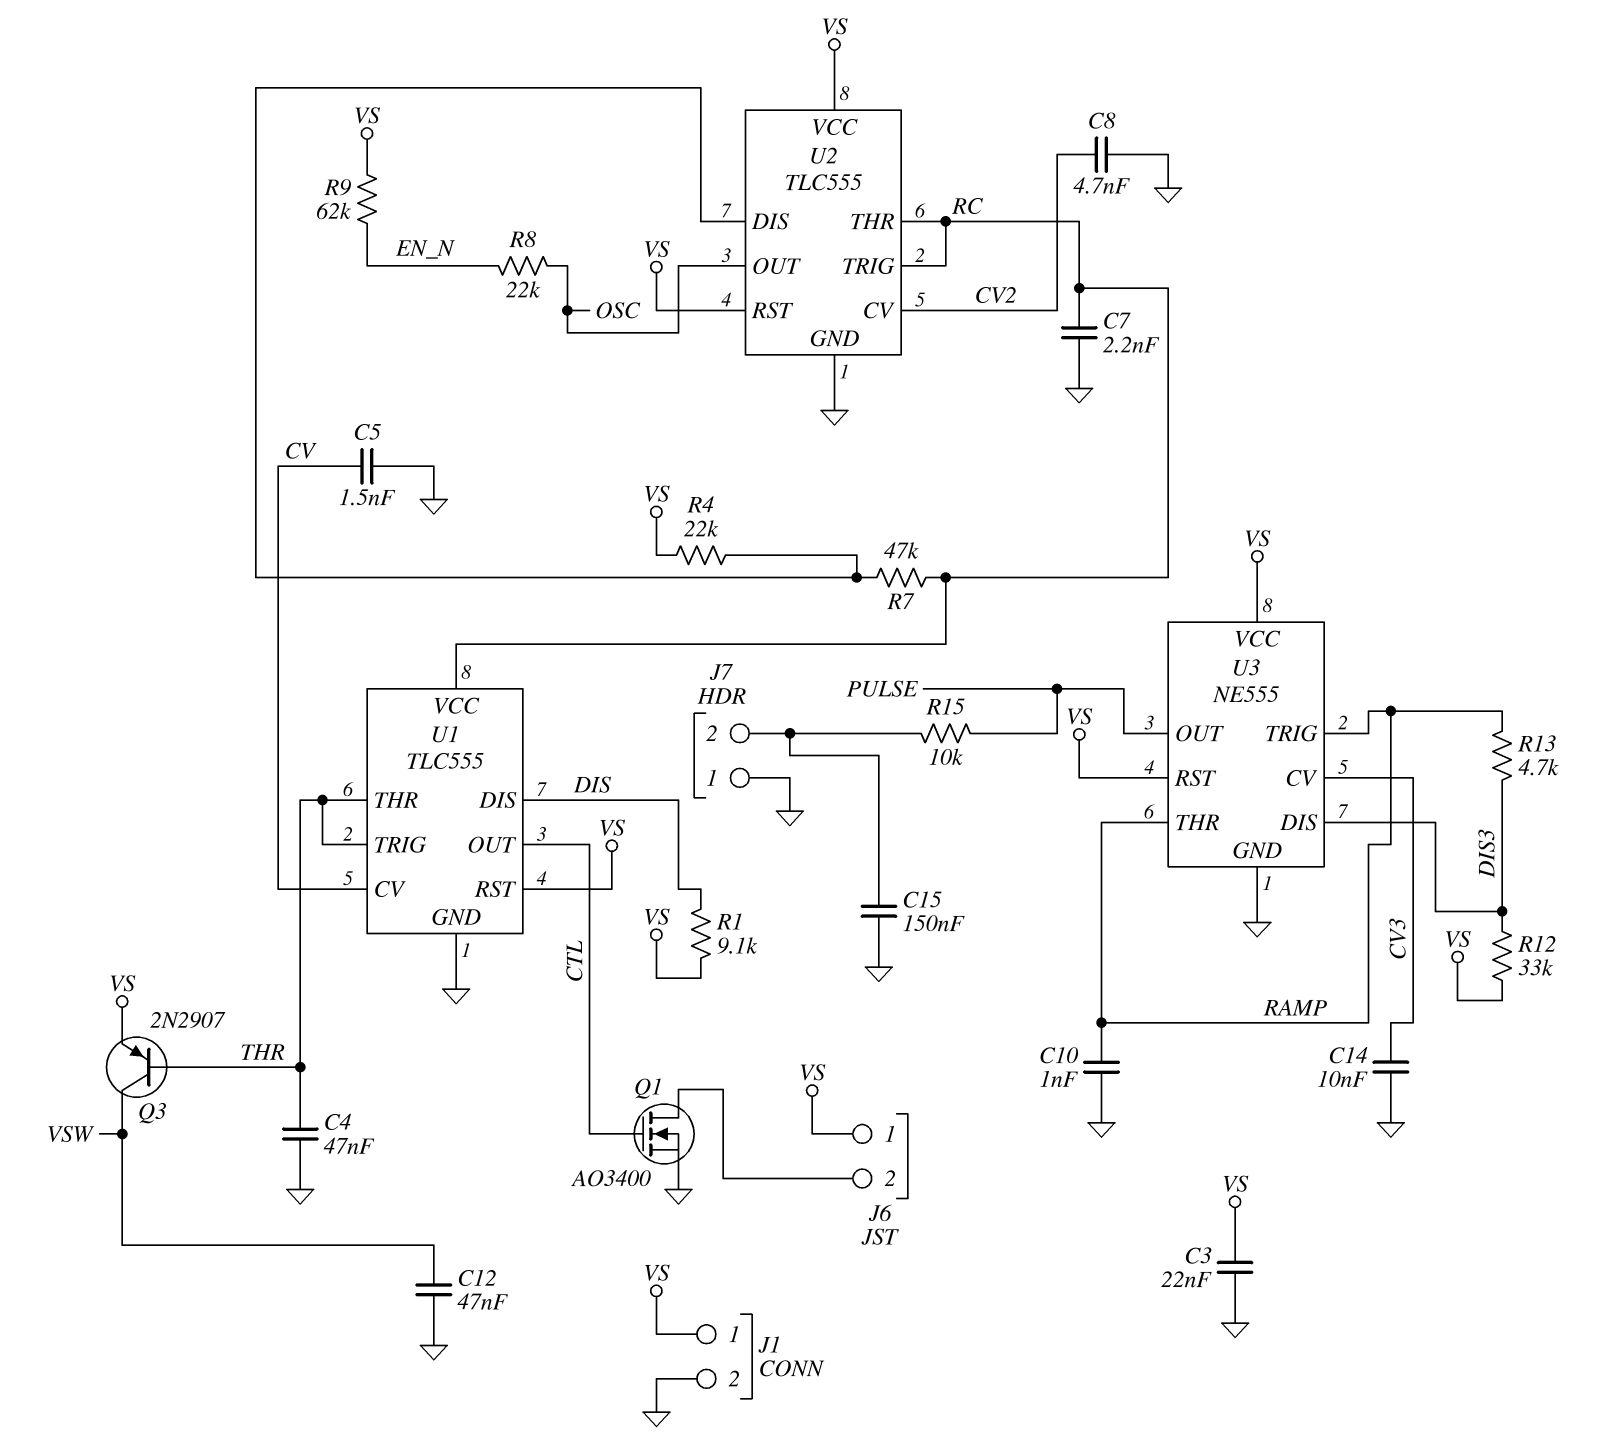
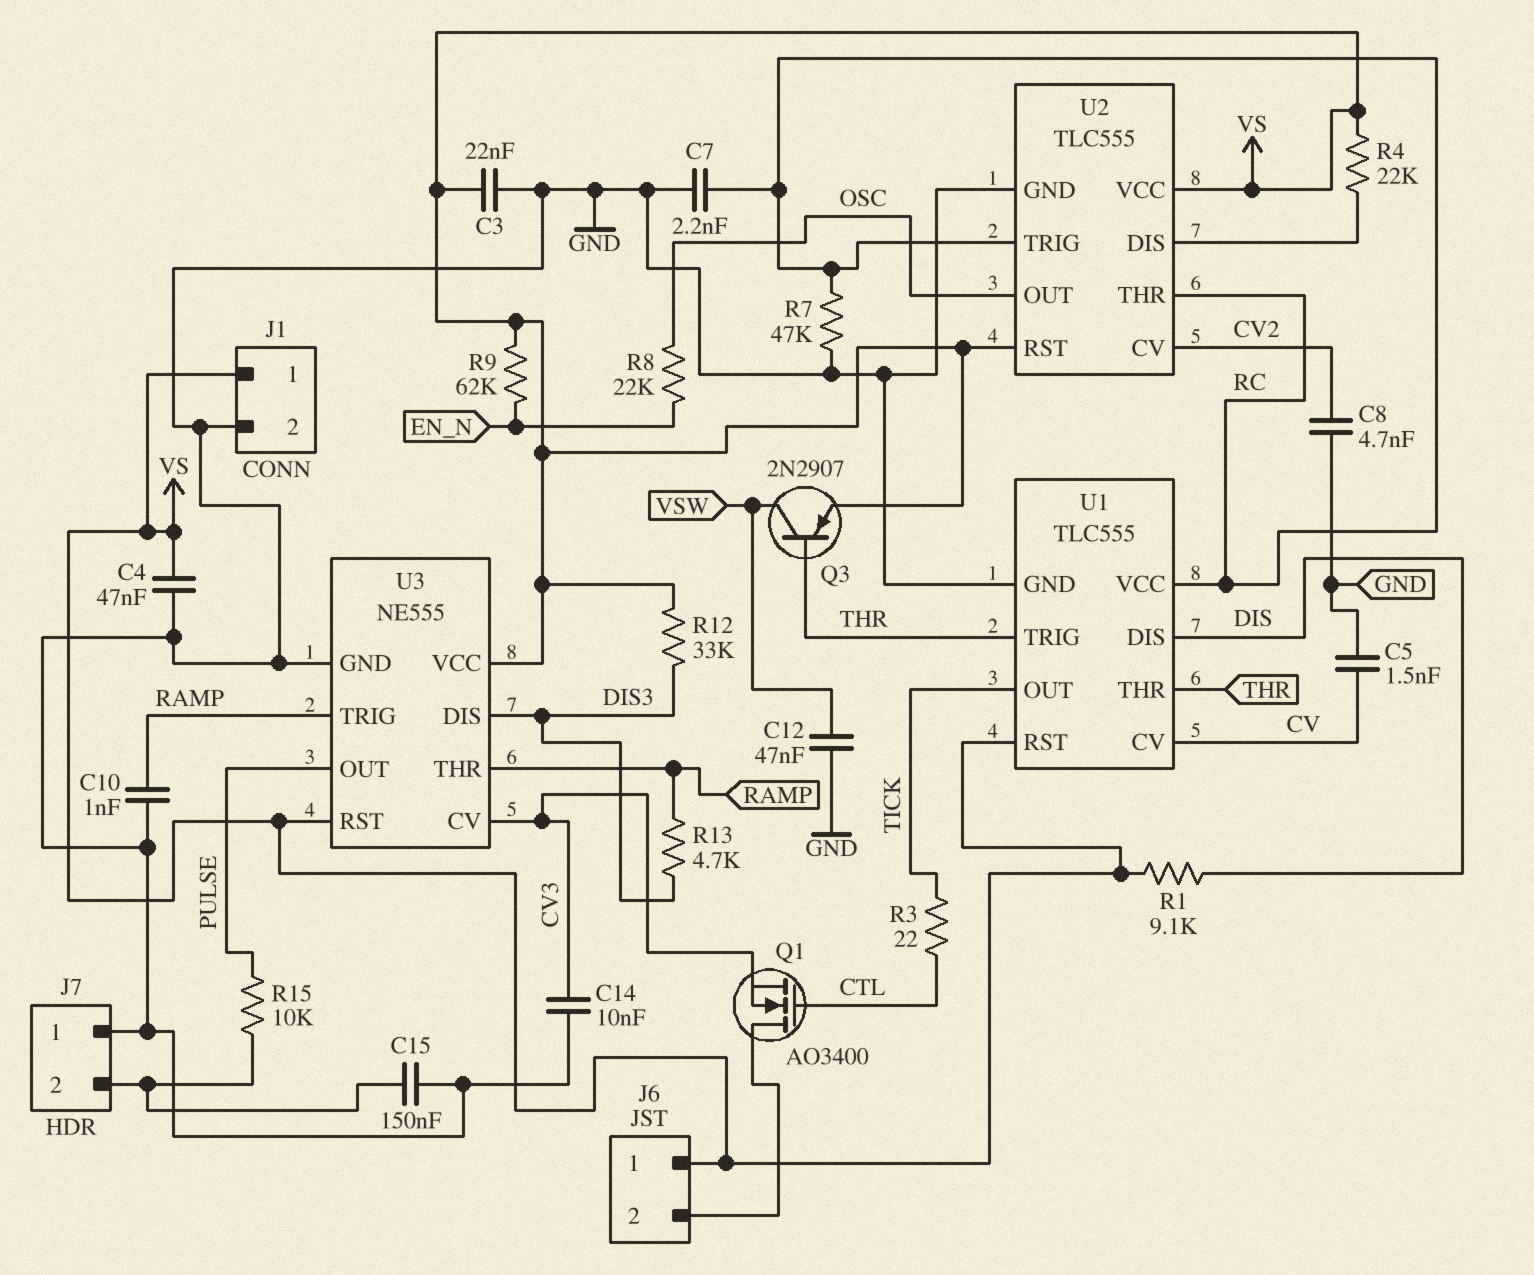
C4: 47nF (GND, THR) -> 47nF (GND, VS)
Q1: NMOS AO3400 (G CTL, D J6/2, S GND) -> NMOS AO3400 (G CTL, D J6/2, S CV3)
R3: none -> 22 (CTL, TICK)
R7: 47k (RC, U2/DIS) -> 47k (GND, RC)
U1 pin OUT: CTL -> TICK

